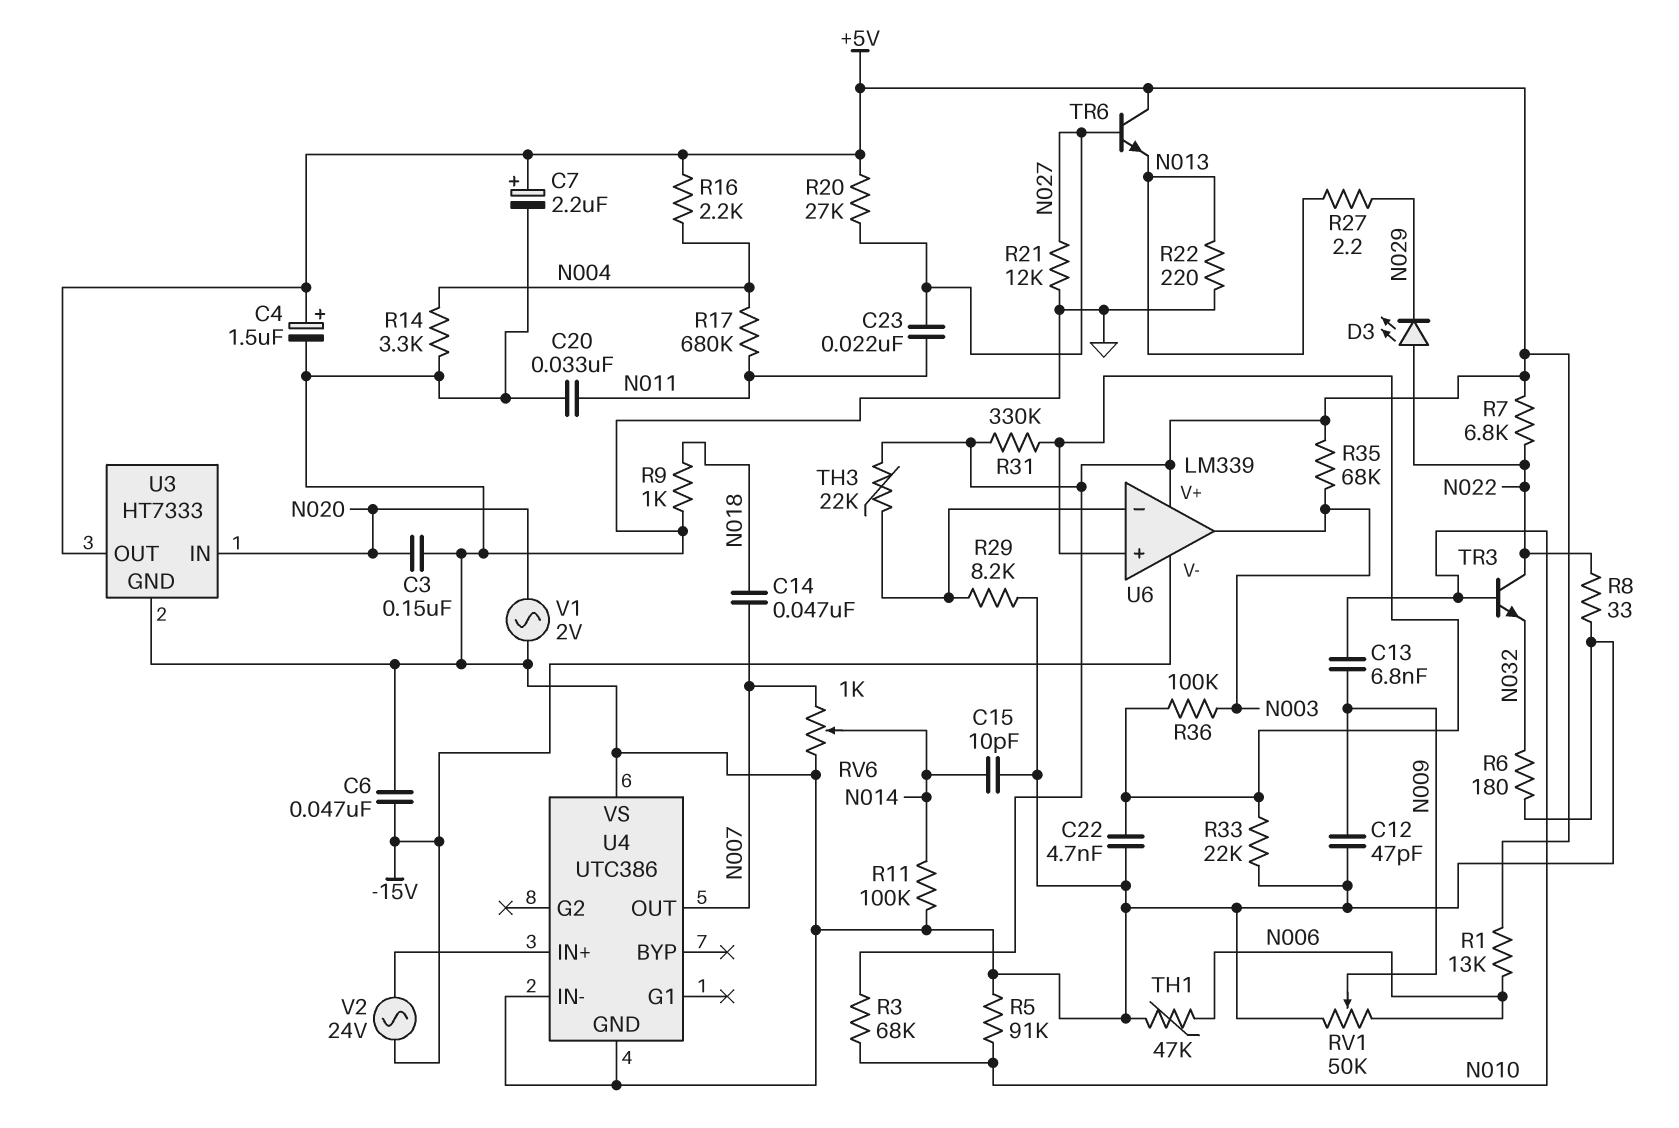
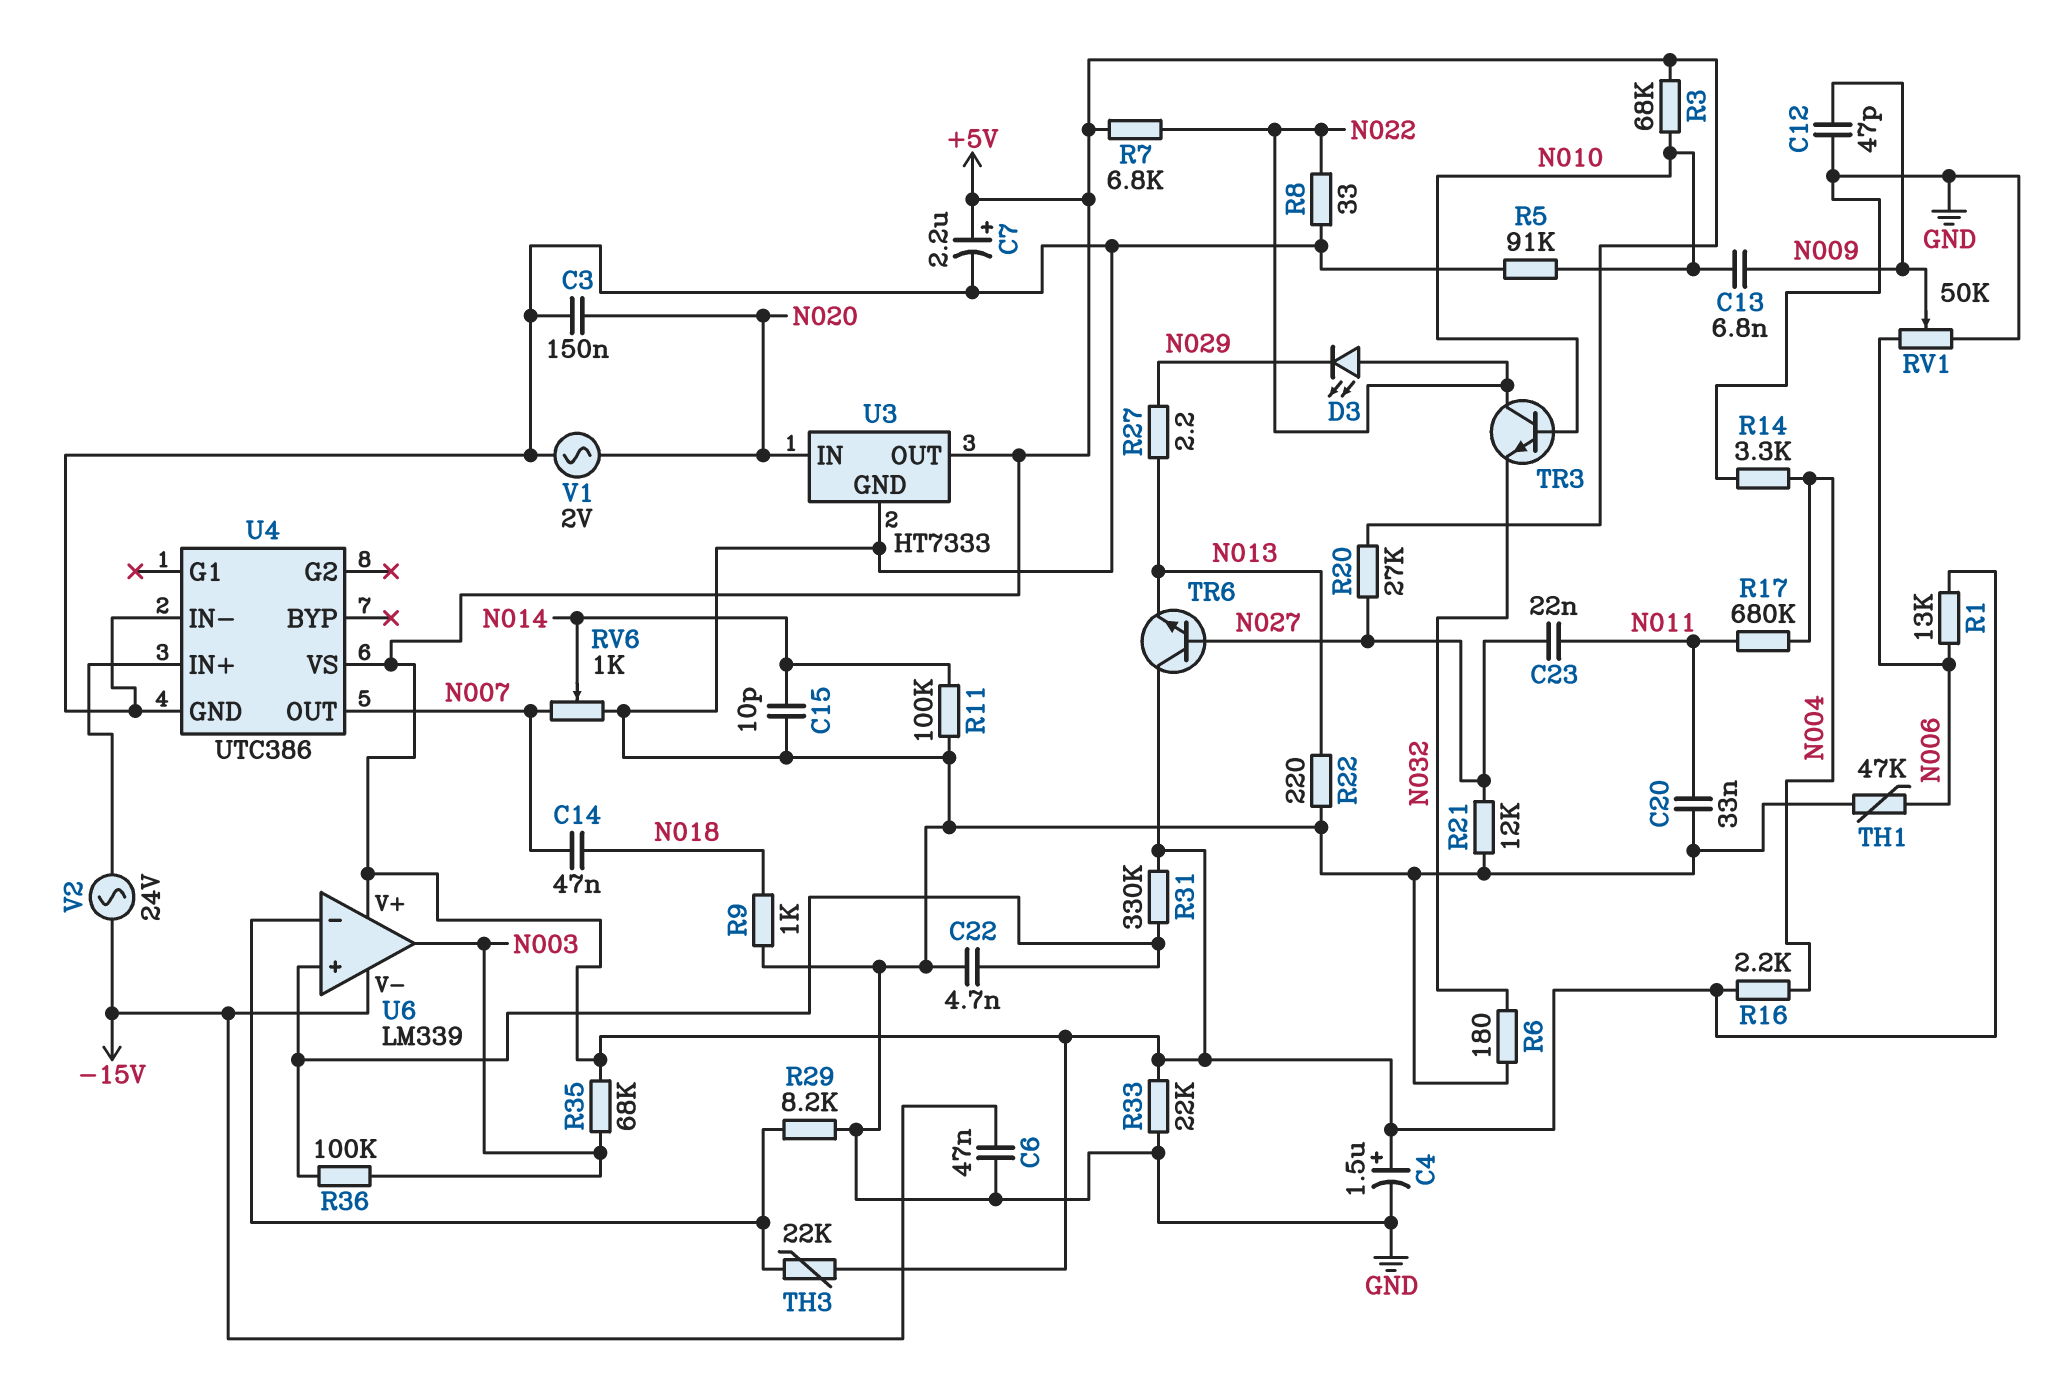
R33: 22k (GND, U6/in+) -> 22k (+5V, GND)
U4 pin VS: GND -> +5V

